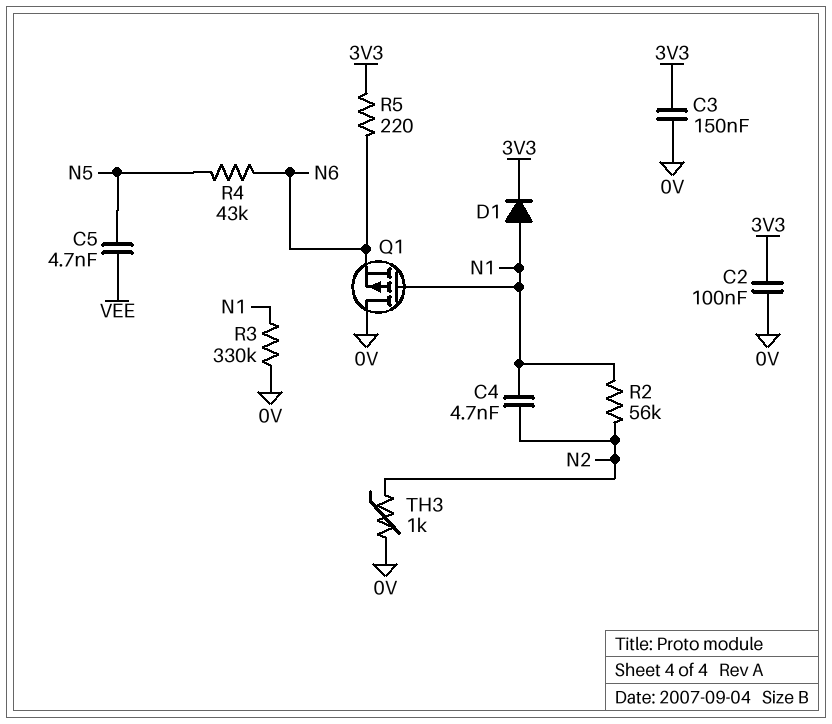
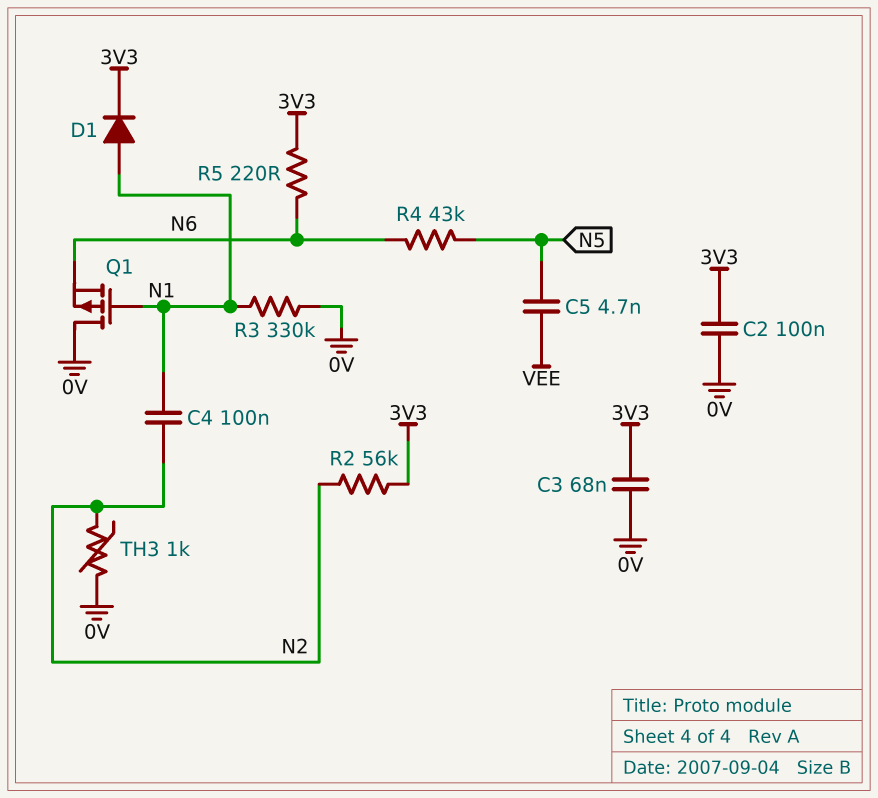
C3: 150nF (0V, 3V3) -> 68nF (0V, 3V3)
C4: 4.7nF (N1, N2) -> 100nF (N1, N2)
R2: 56k (N1, N2) -> 56k (3V3, N2)

